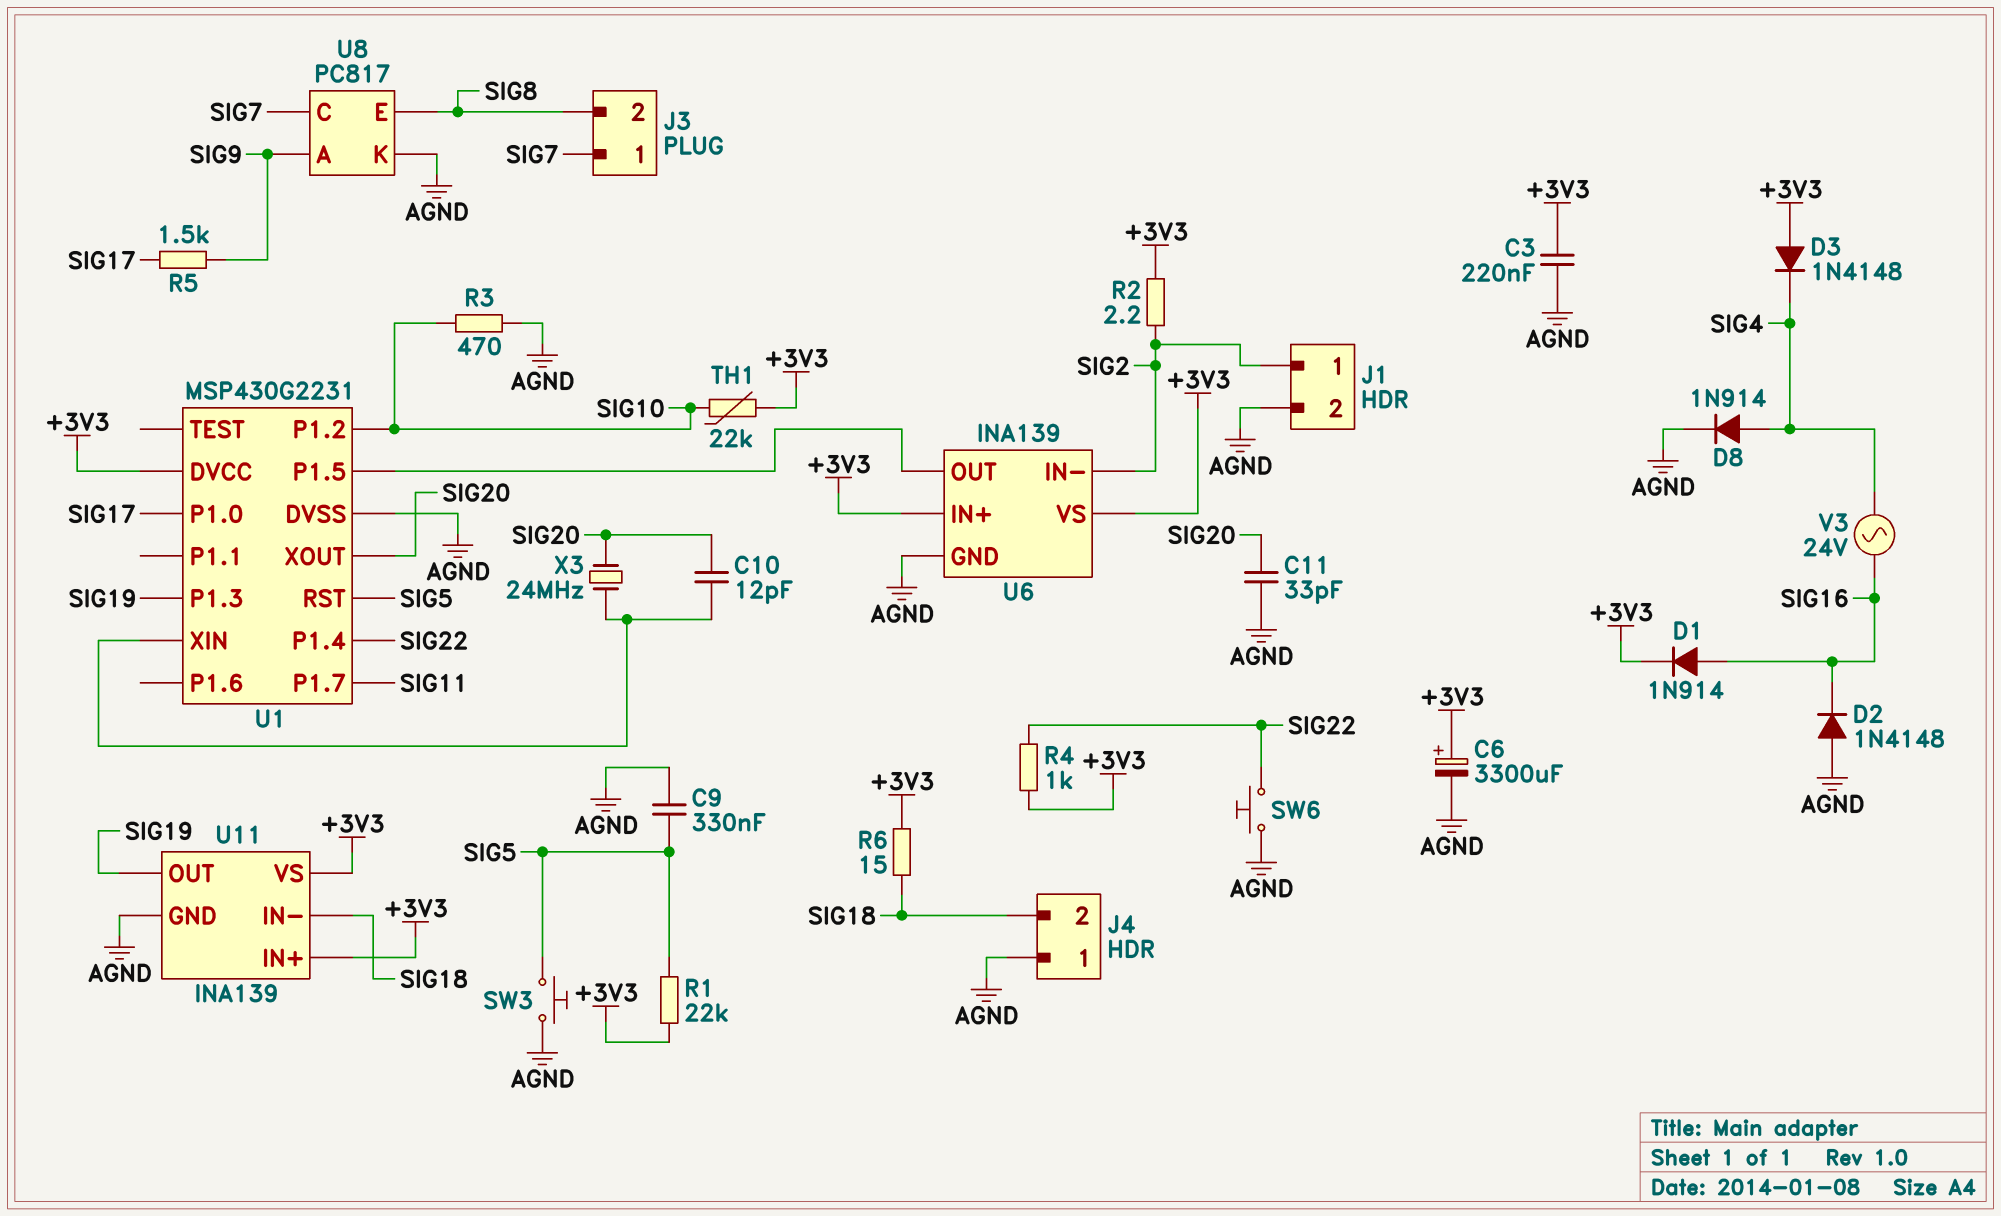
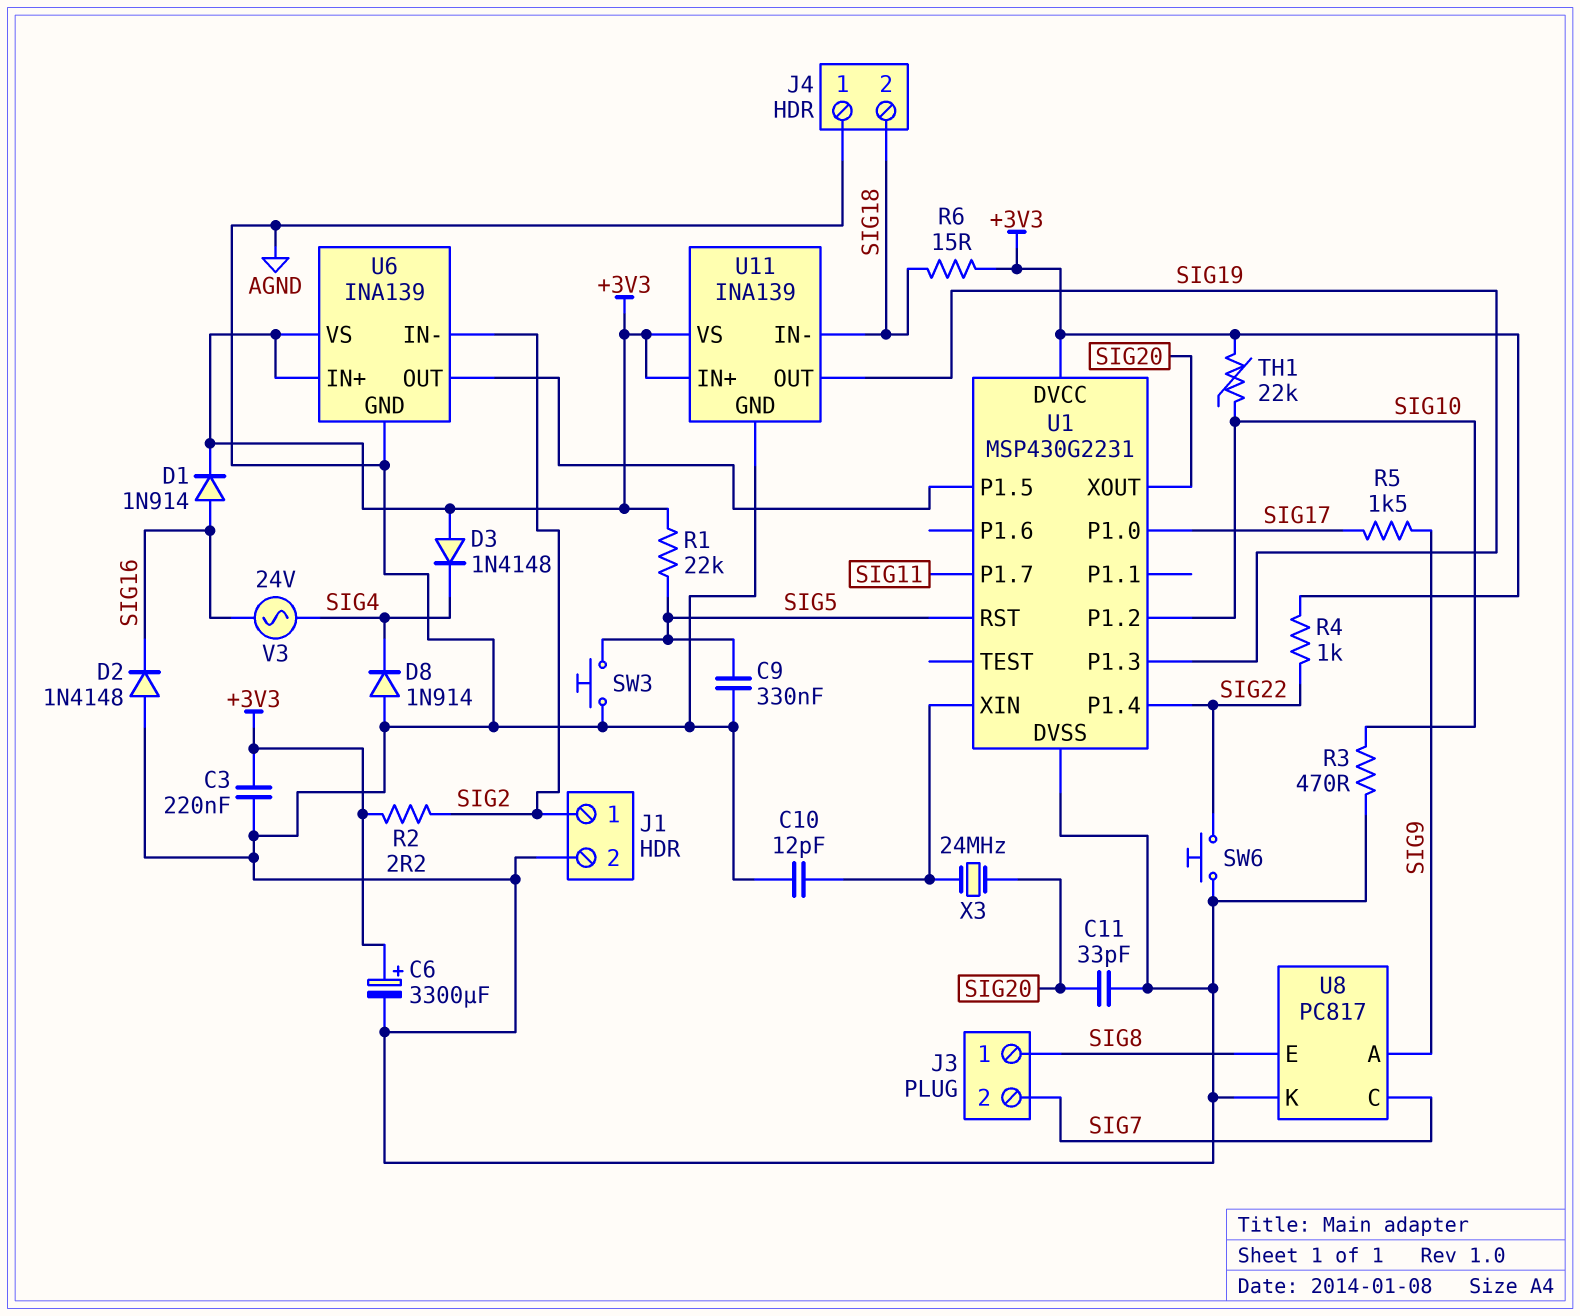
C10: 12pF (SIG20, U1/XIN) -> 12pF (AGND, U1/XIN)
D8: diode 1N914 (A SIG4, K AGND) -> diode 1N914 (A AGND, K SIG4)
J3 pin 1: SIG7 -> SIG8
J3 pin 2: SIG8 -> SIG7

